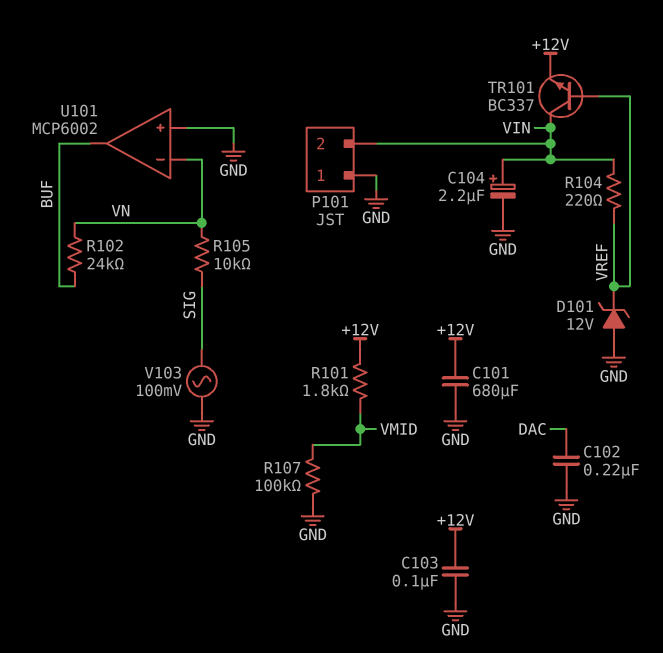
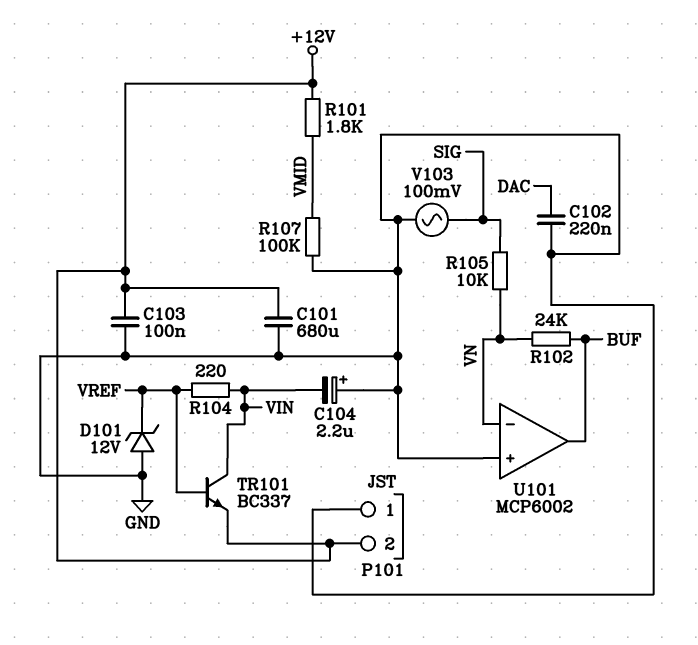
C104: 2.2uF (plus VIN, minus GND) -> 2.2uF (plus GND, minus VIN)
P101 pin 2: VIN -> +12V

